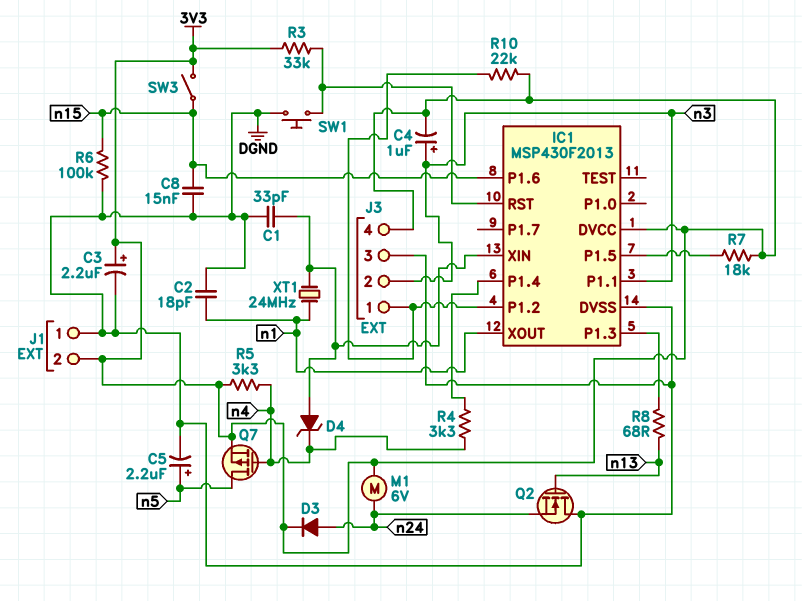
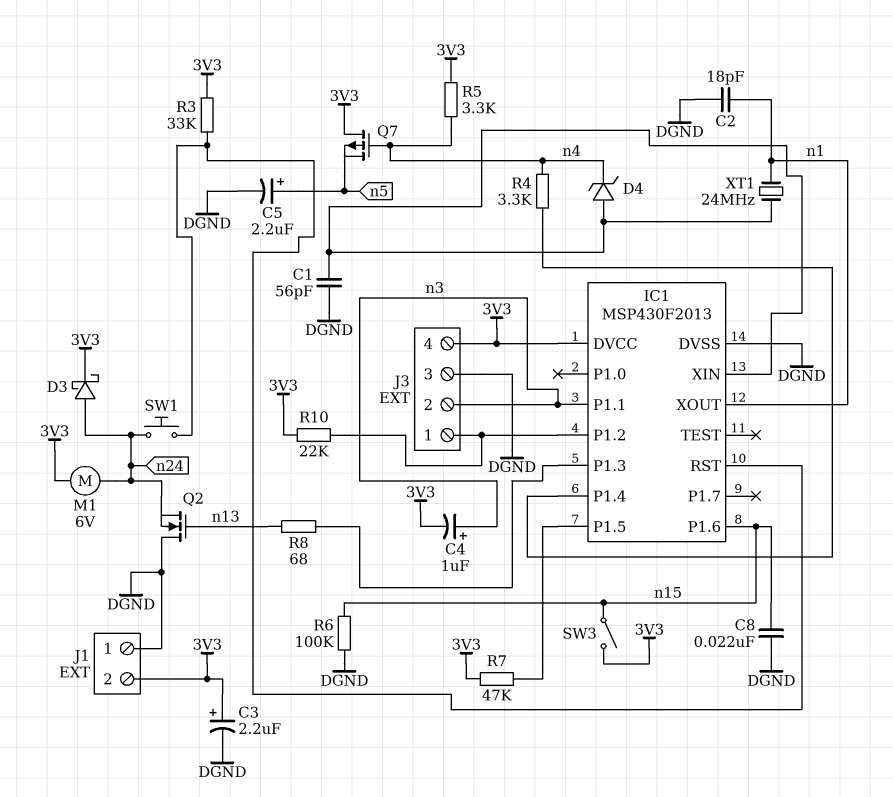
C1: 33pF (DGND, IC1/XIN) -> 56pF (DGND, IC1/XIN)
C8: 15nF (DGND, n15) -> 22nF (DGND, n15)
D3: diode (A n24, K 3V3) -> schottky (A n24, K 3V3)
Q7: PMOS (G n4, D n5, S 3V3) -> PMOS (G n4, D 3V3, S n5)
R7: 18k (3V3, IC1/P1.5) -> 47k (3V3, IC1/P1.5)
SW1: button (DGND, IC1/RST) -> button (IC1/RST, n24)

